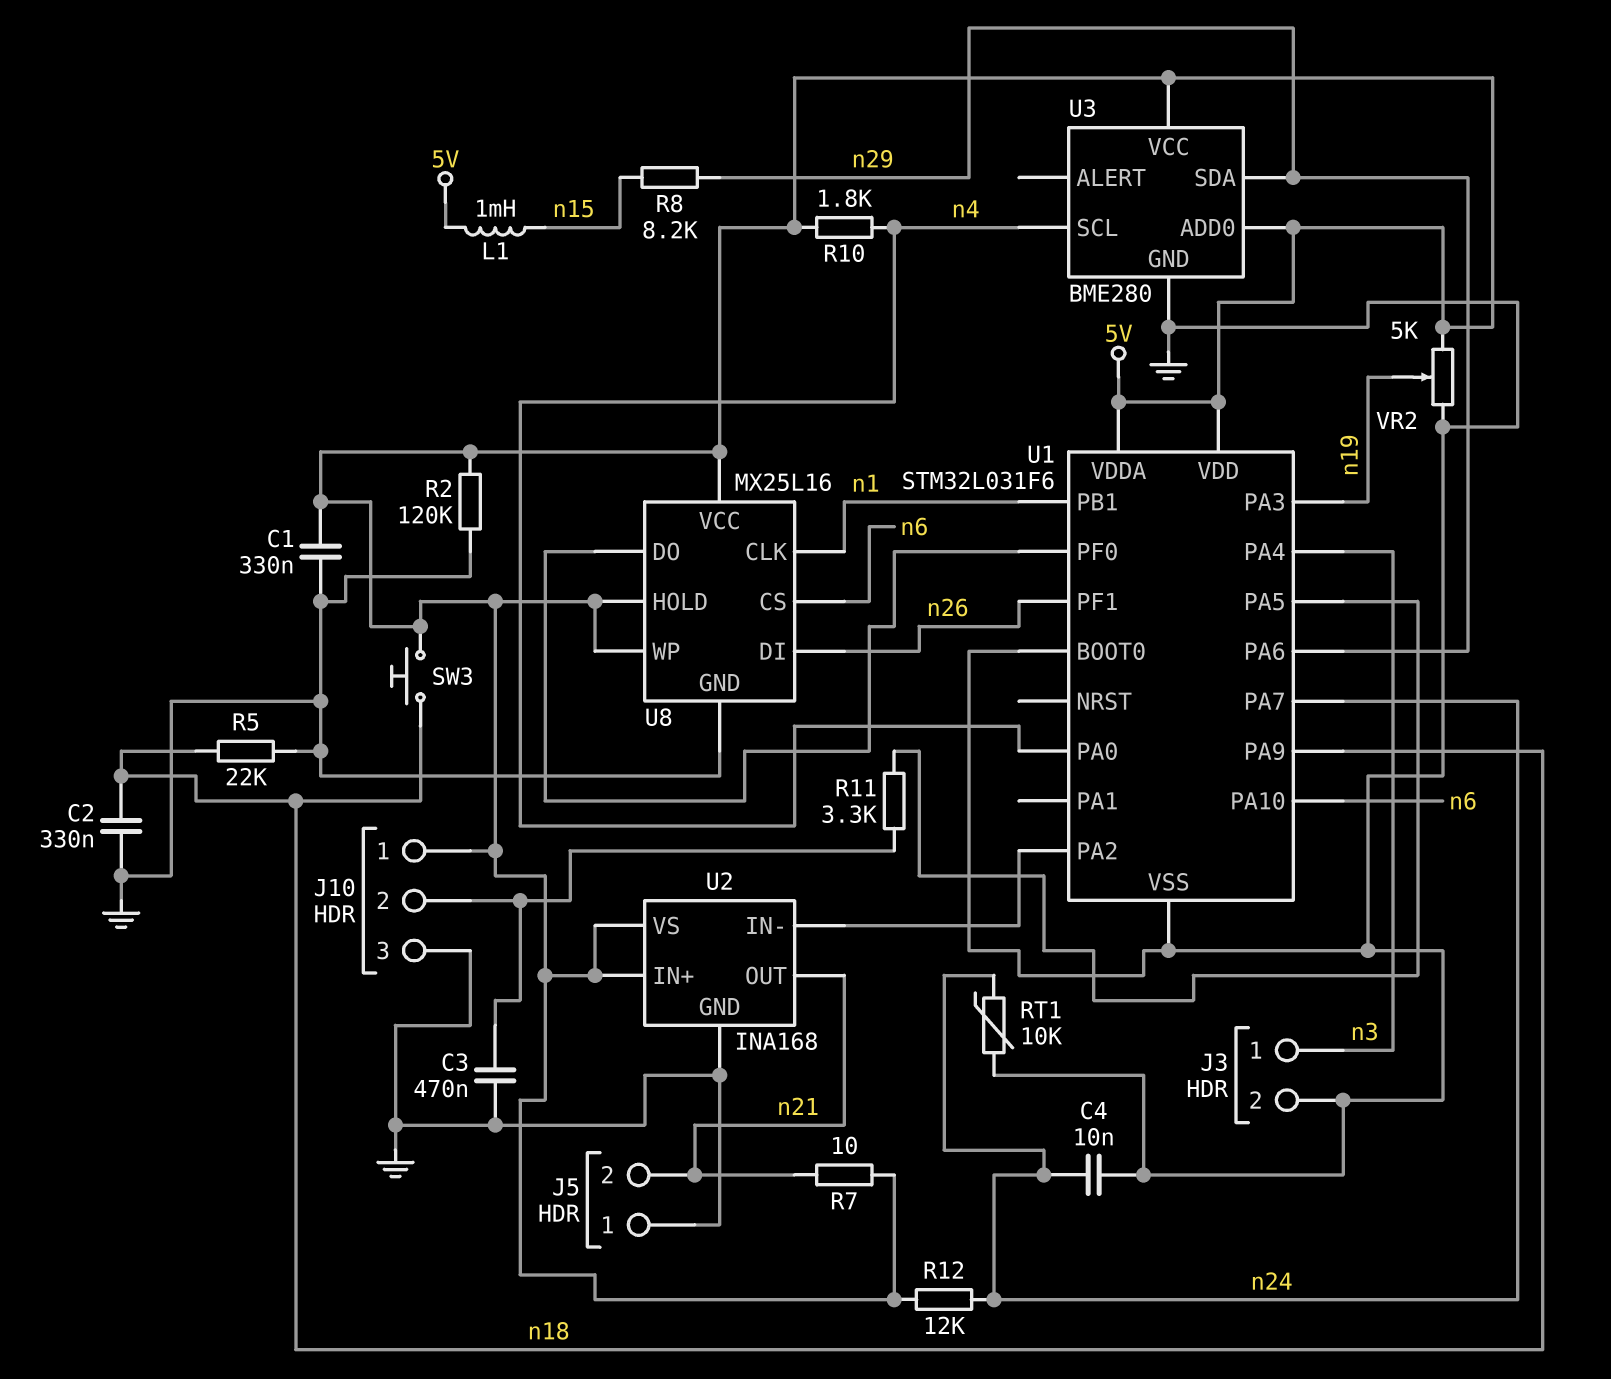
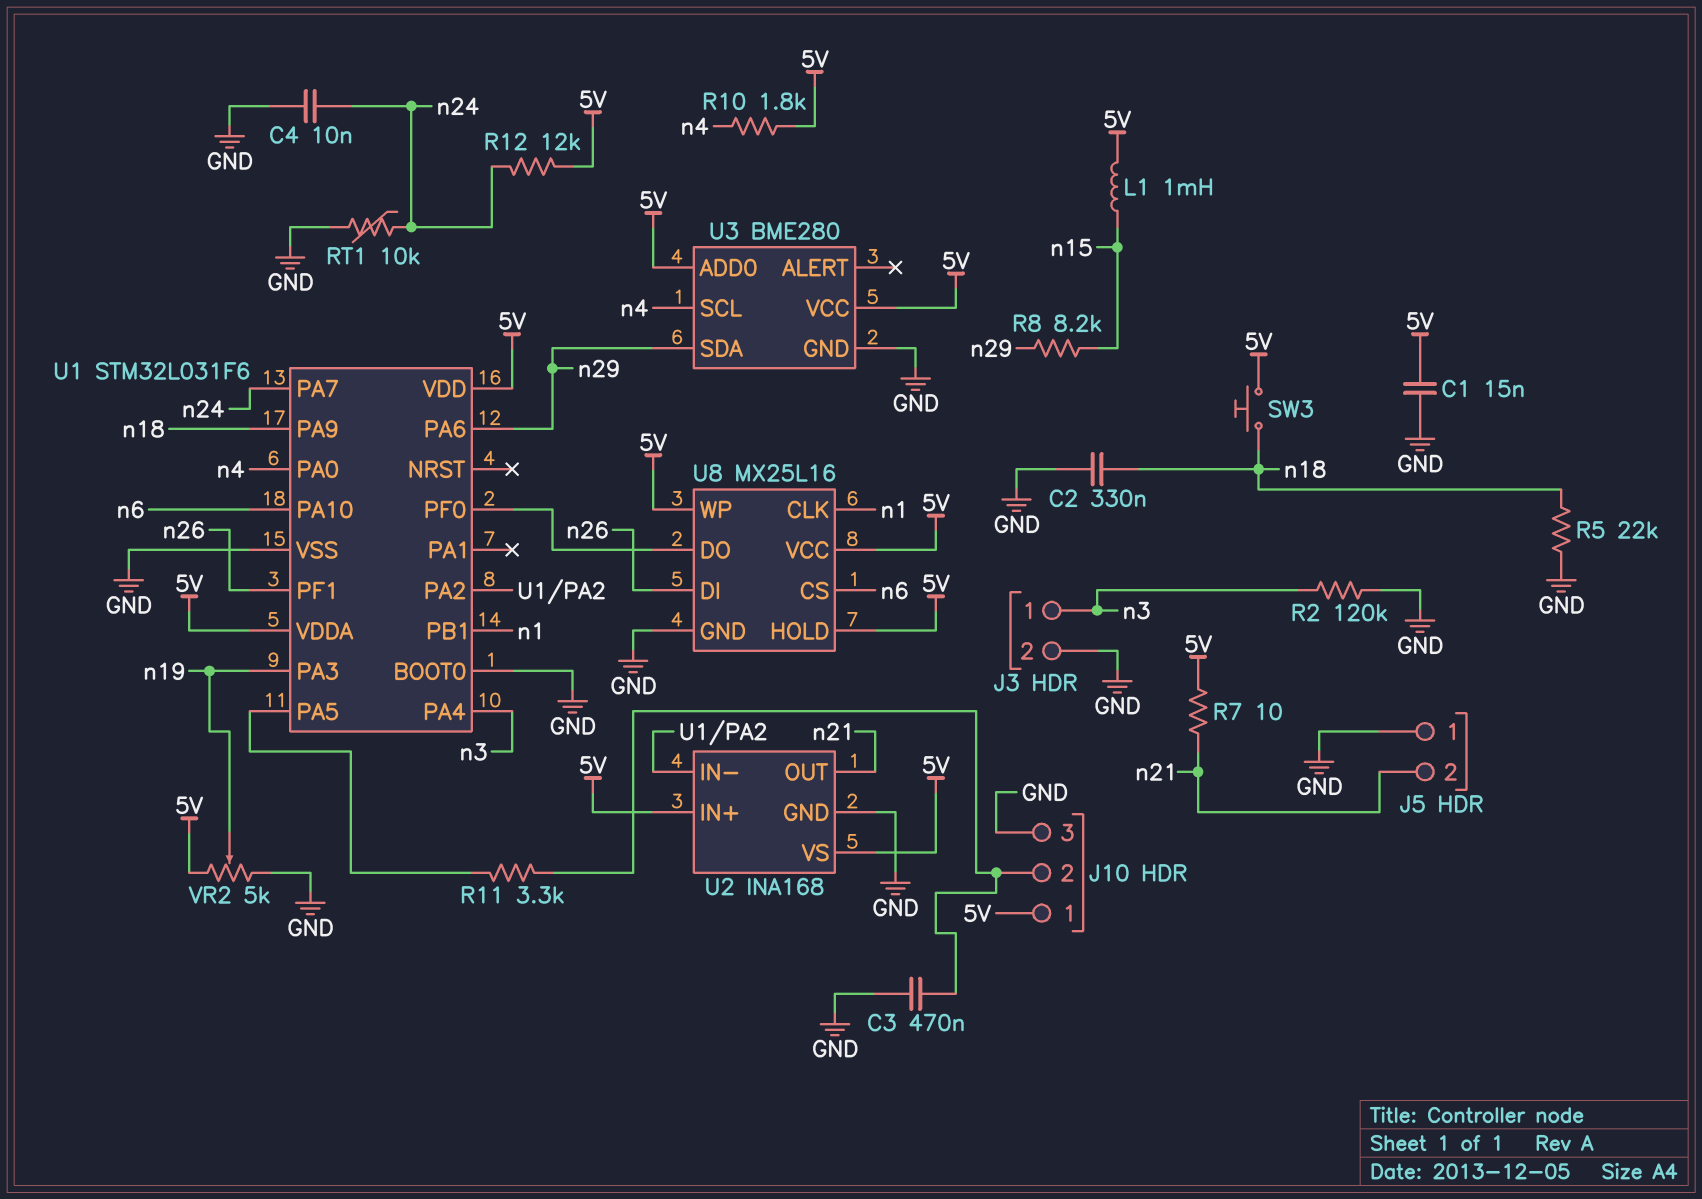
C1: 330nF (5V, GND) -> 15nF (5V, GND)
R2: 120k (5V, GND) -> 120k (GND, n3)

